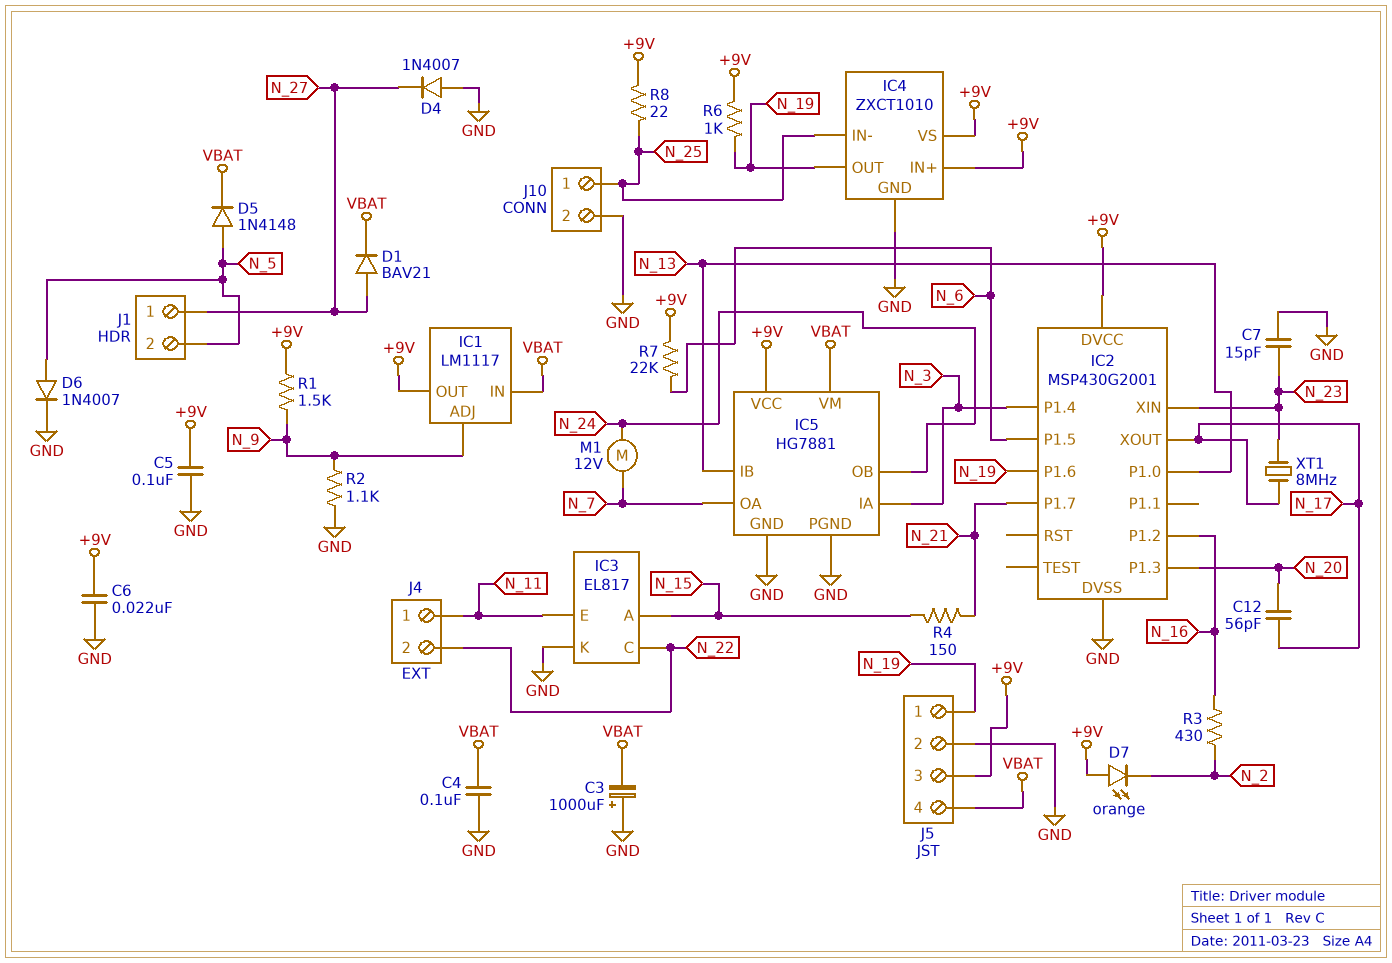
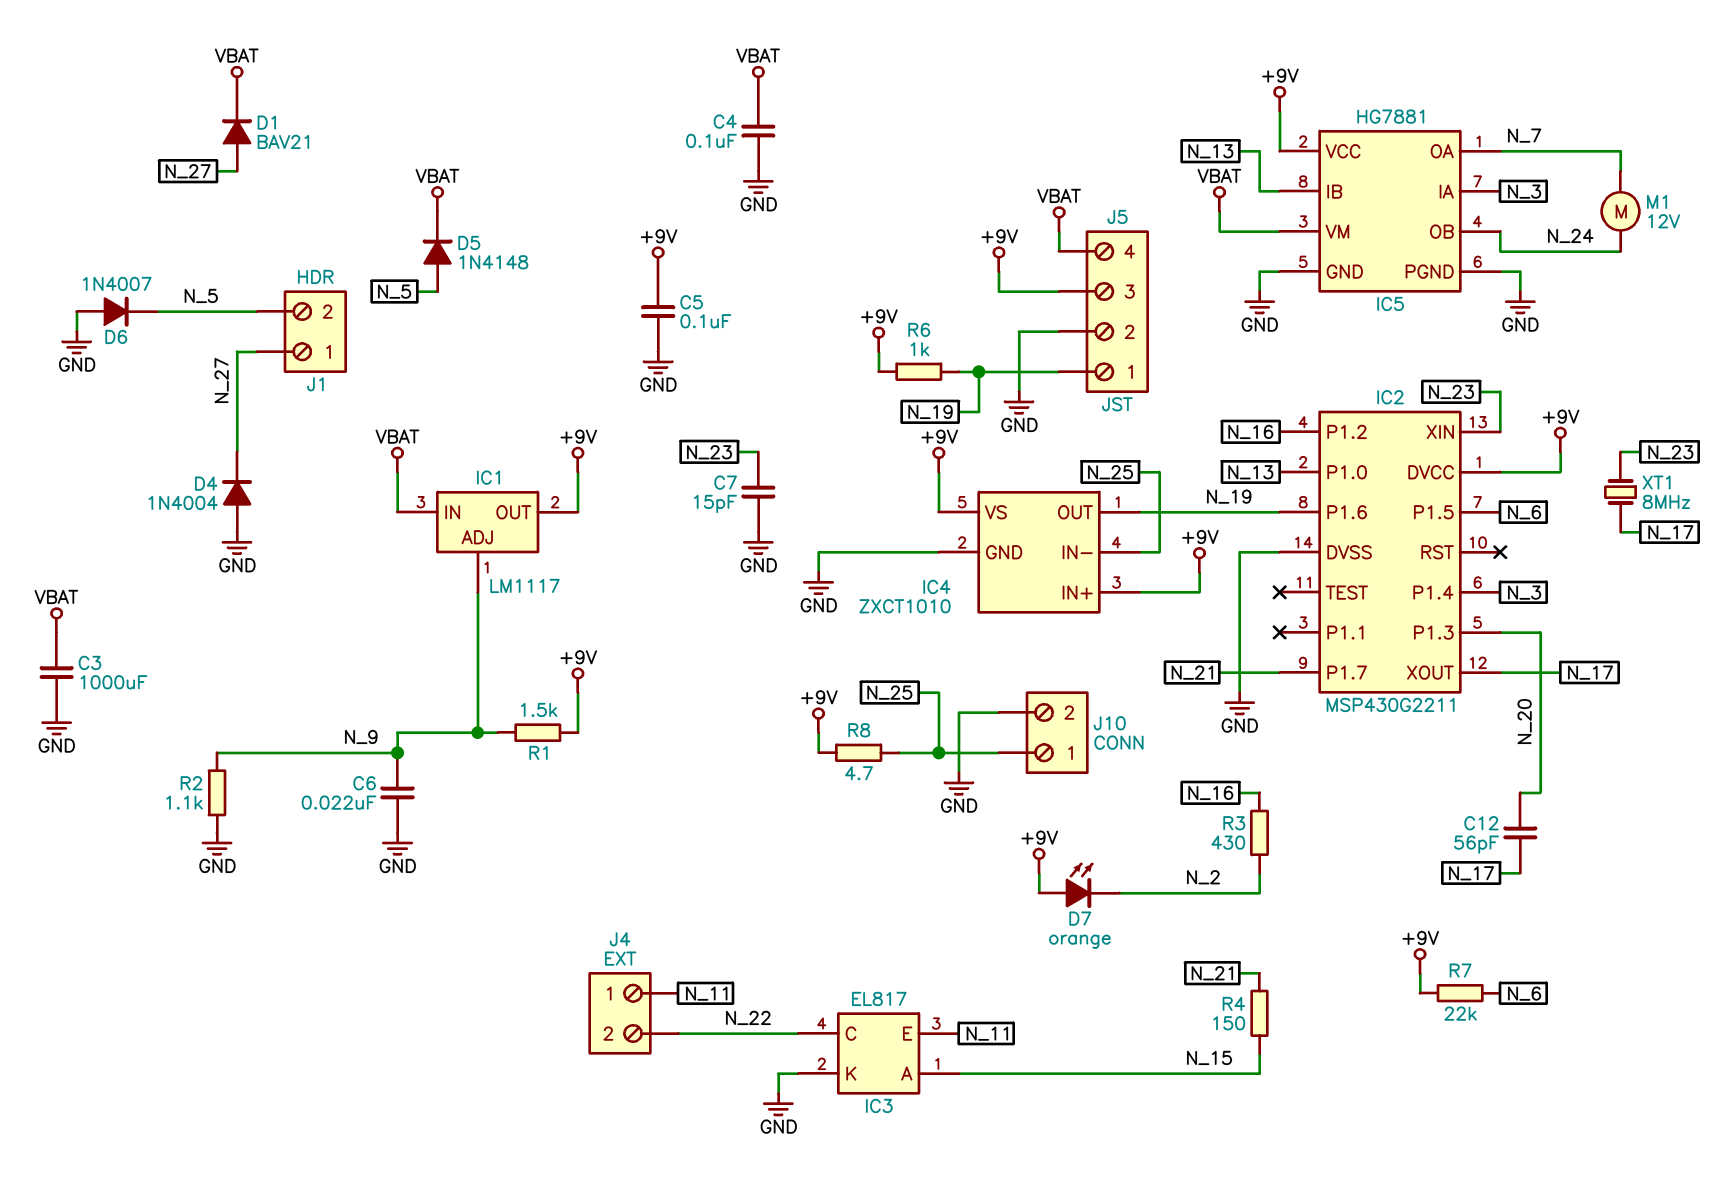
C3: 1000uF (plus GND, minus VBAT) -> 1000uF (GND, VBAT)
C6: 22nF (+9V, GND) -> 22nF (GND, N_9)
D4: diode 1N4007 (A GND, K N_27) -> diode 1N4004 (A GND, K N_27)
D6: diode 1N4007 (A N_5, K GND) -> diode 1N4007 (A GND, K N_5)
IC2: MSP430G2001 -> MSP430G2211
R8: 22 (+9V, N_25) -> 4.7 (+9V, N_25)

